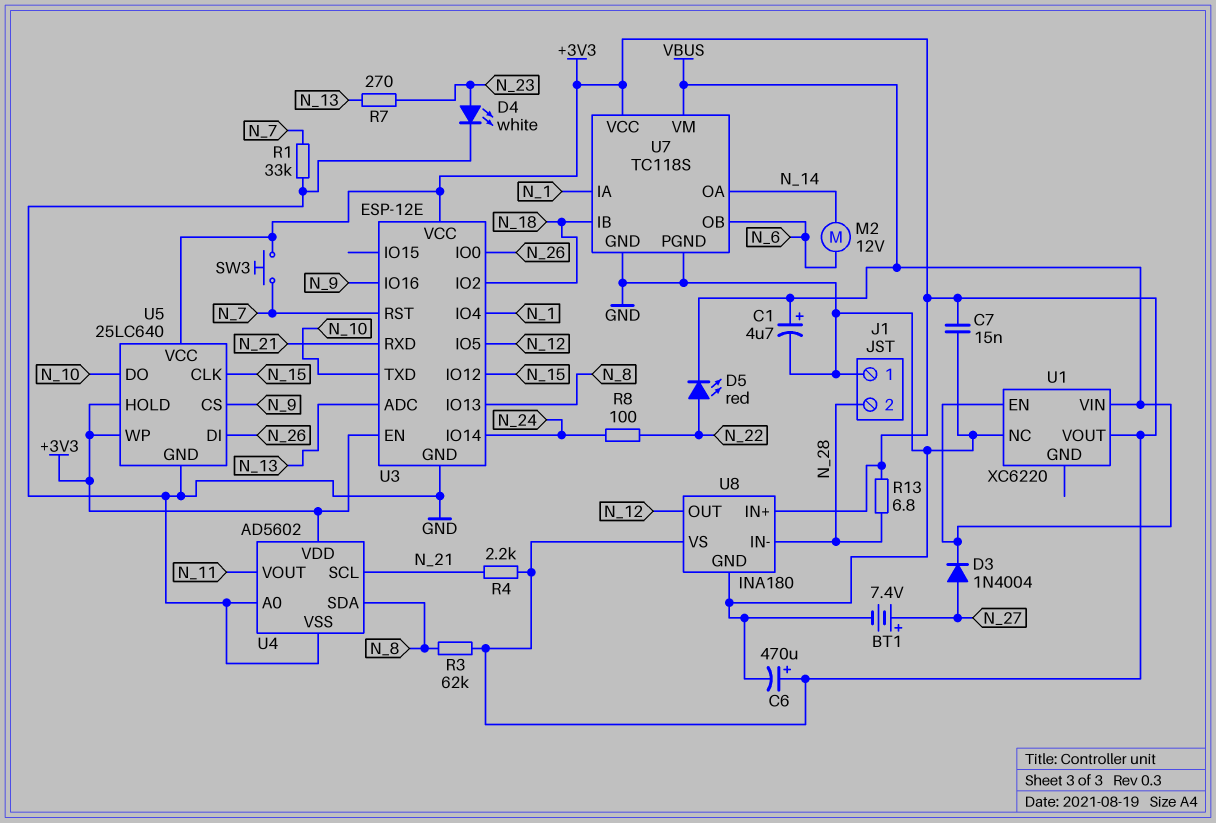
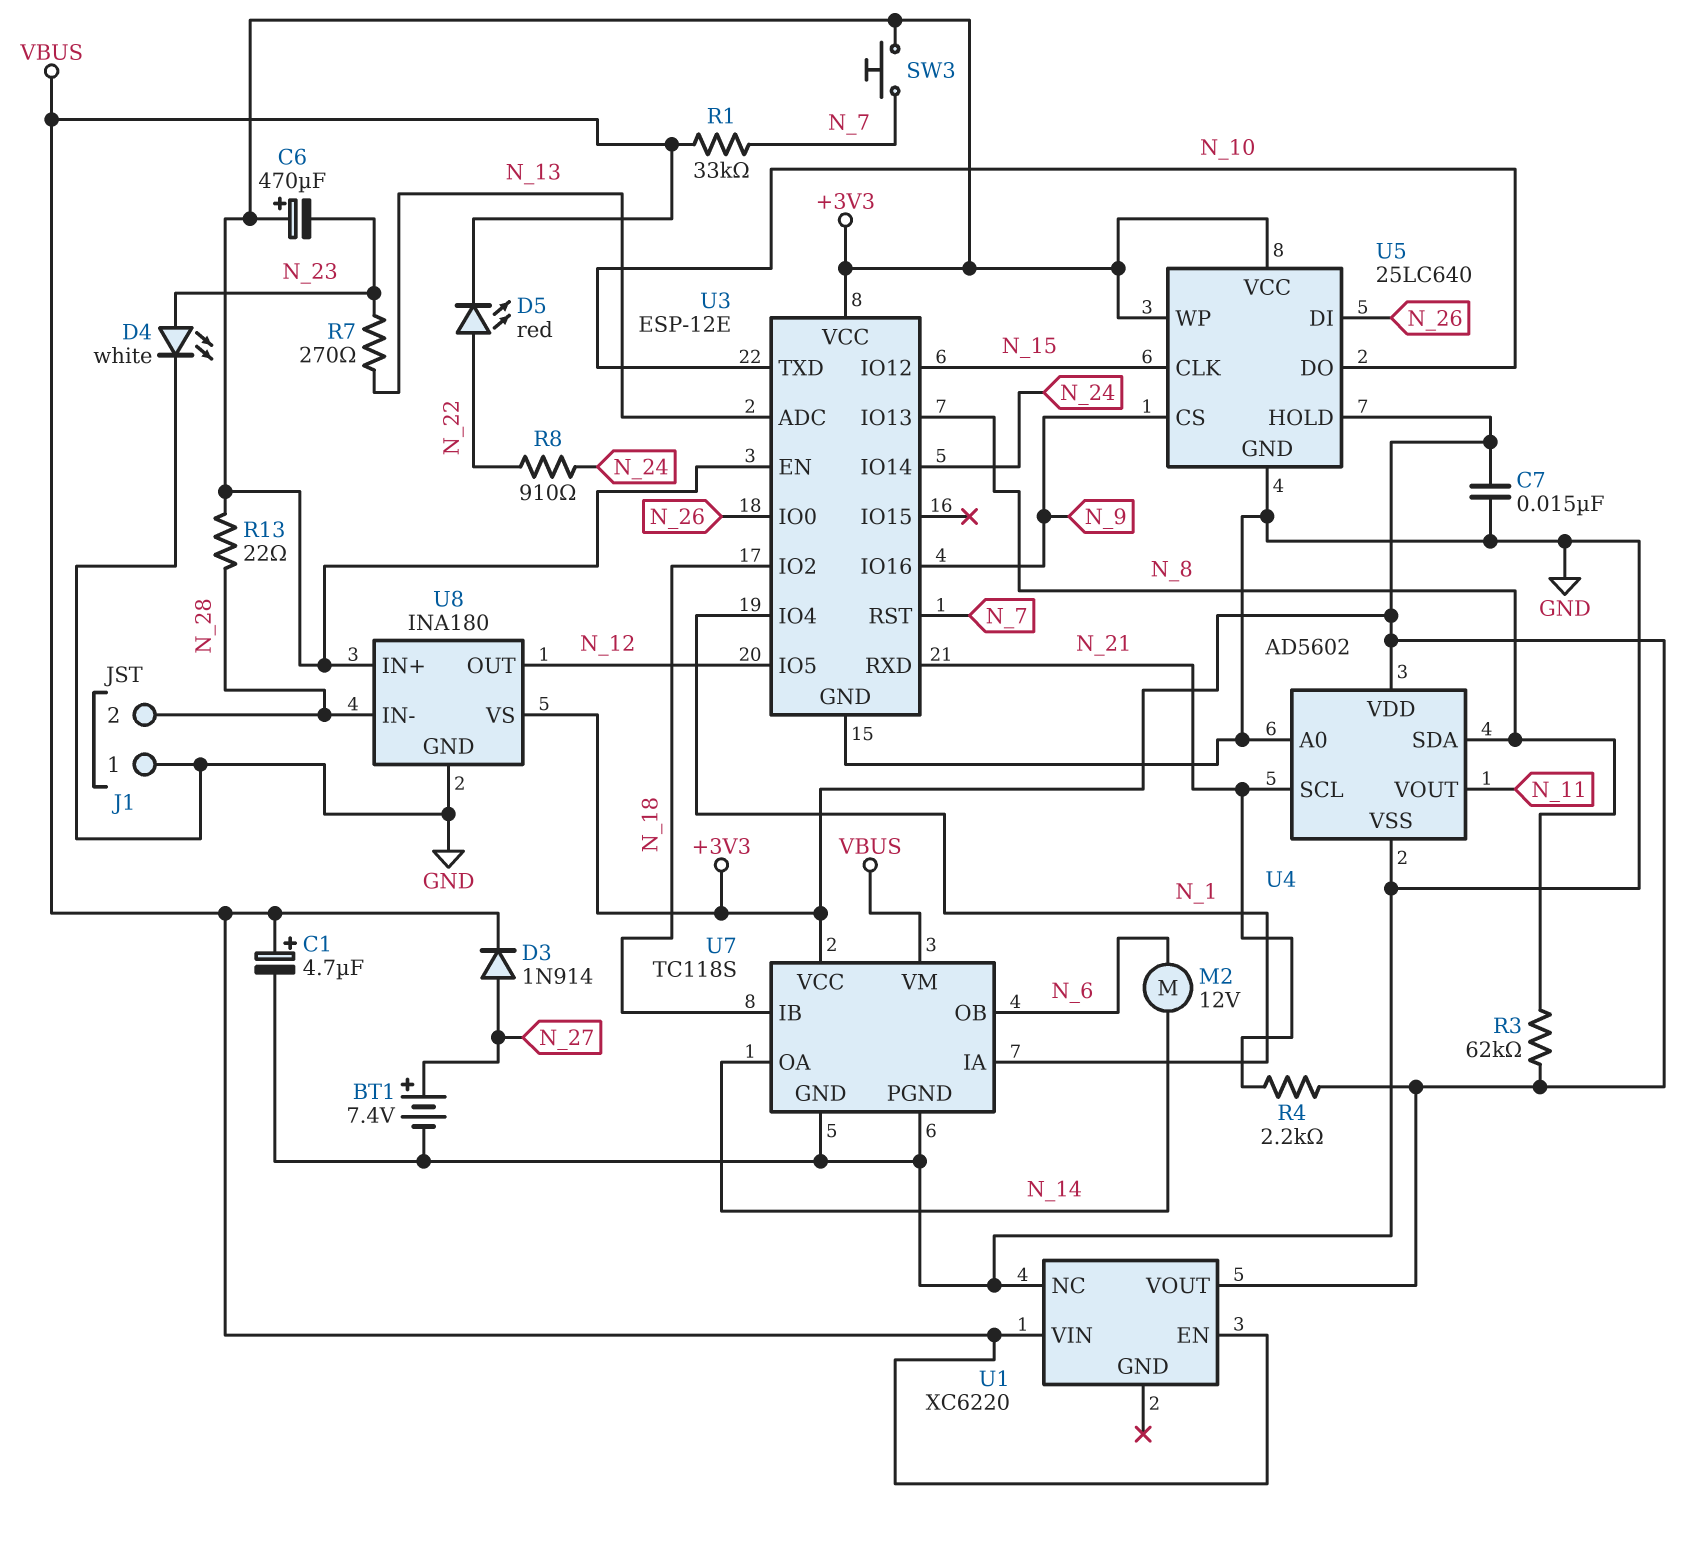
C6: 470uF (plus +3V3, minus GND) -> 470uF (plus +3V3, minus N_23)
D3: diode 1N4004 (A N_27, K VBUS) -> diode 1N914 (A N_27, K VBUS)
R1: 33k (GND, N_7) -> 33k (N_7, VBUS)
R8: 100 (N_22, N_24) -> 910 (N_22, N_24)
R13: 6.8 (+3V3, N_28) -> 22 (+3V3, N_28)

